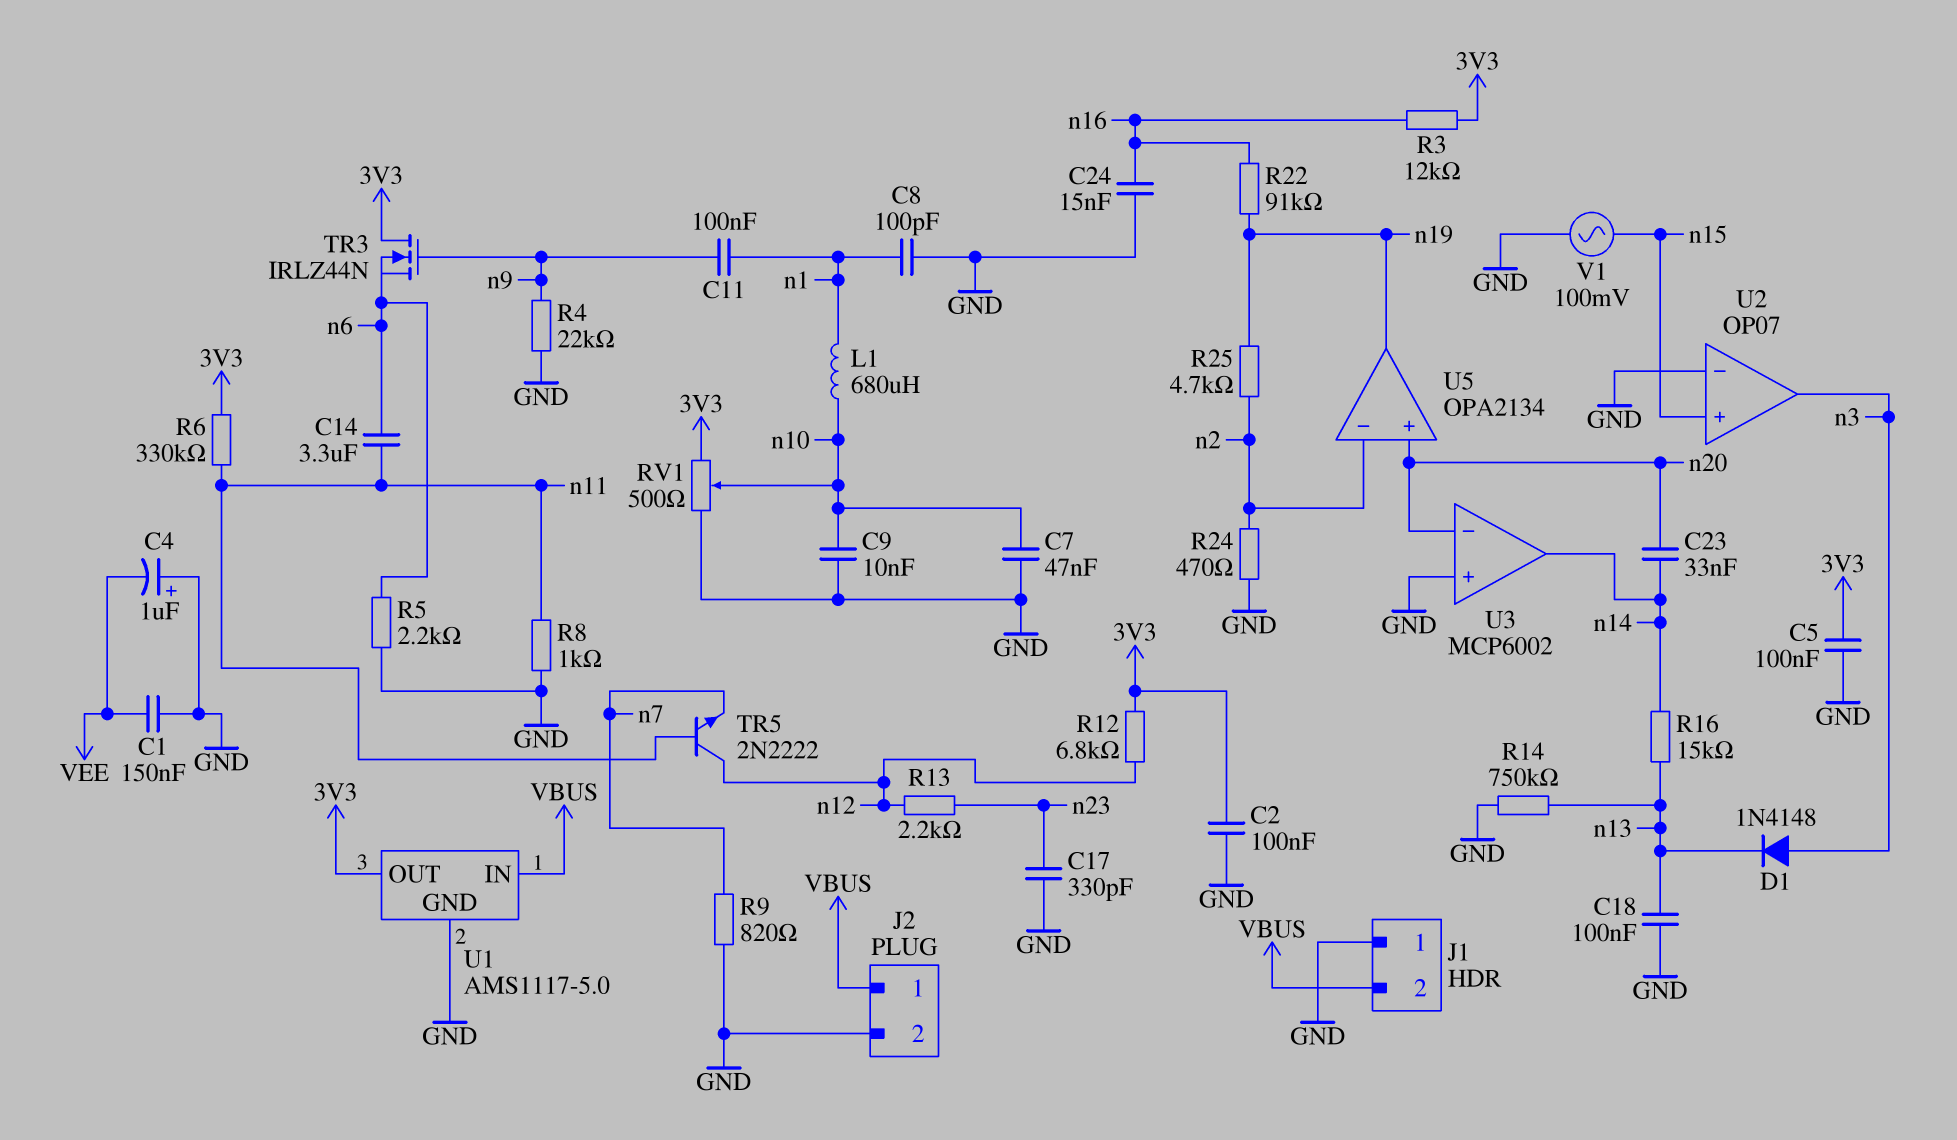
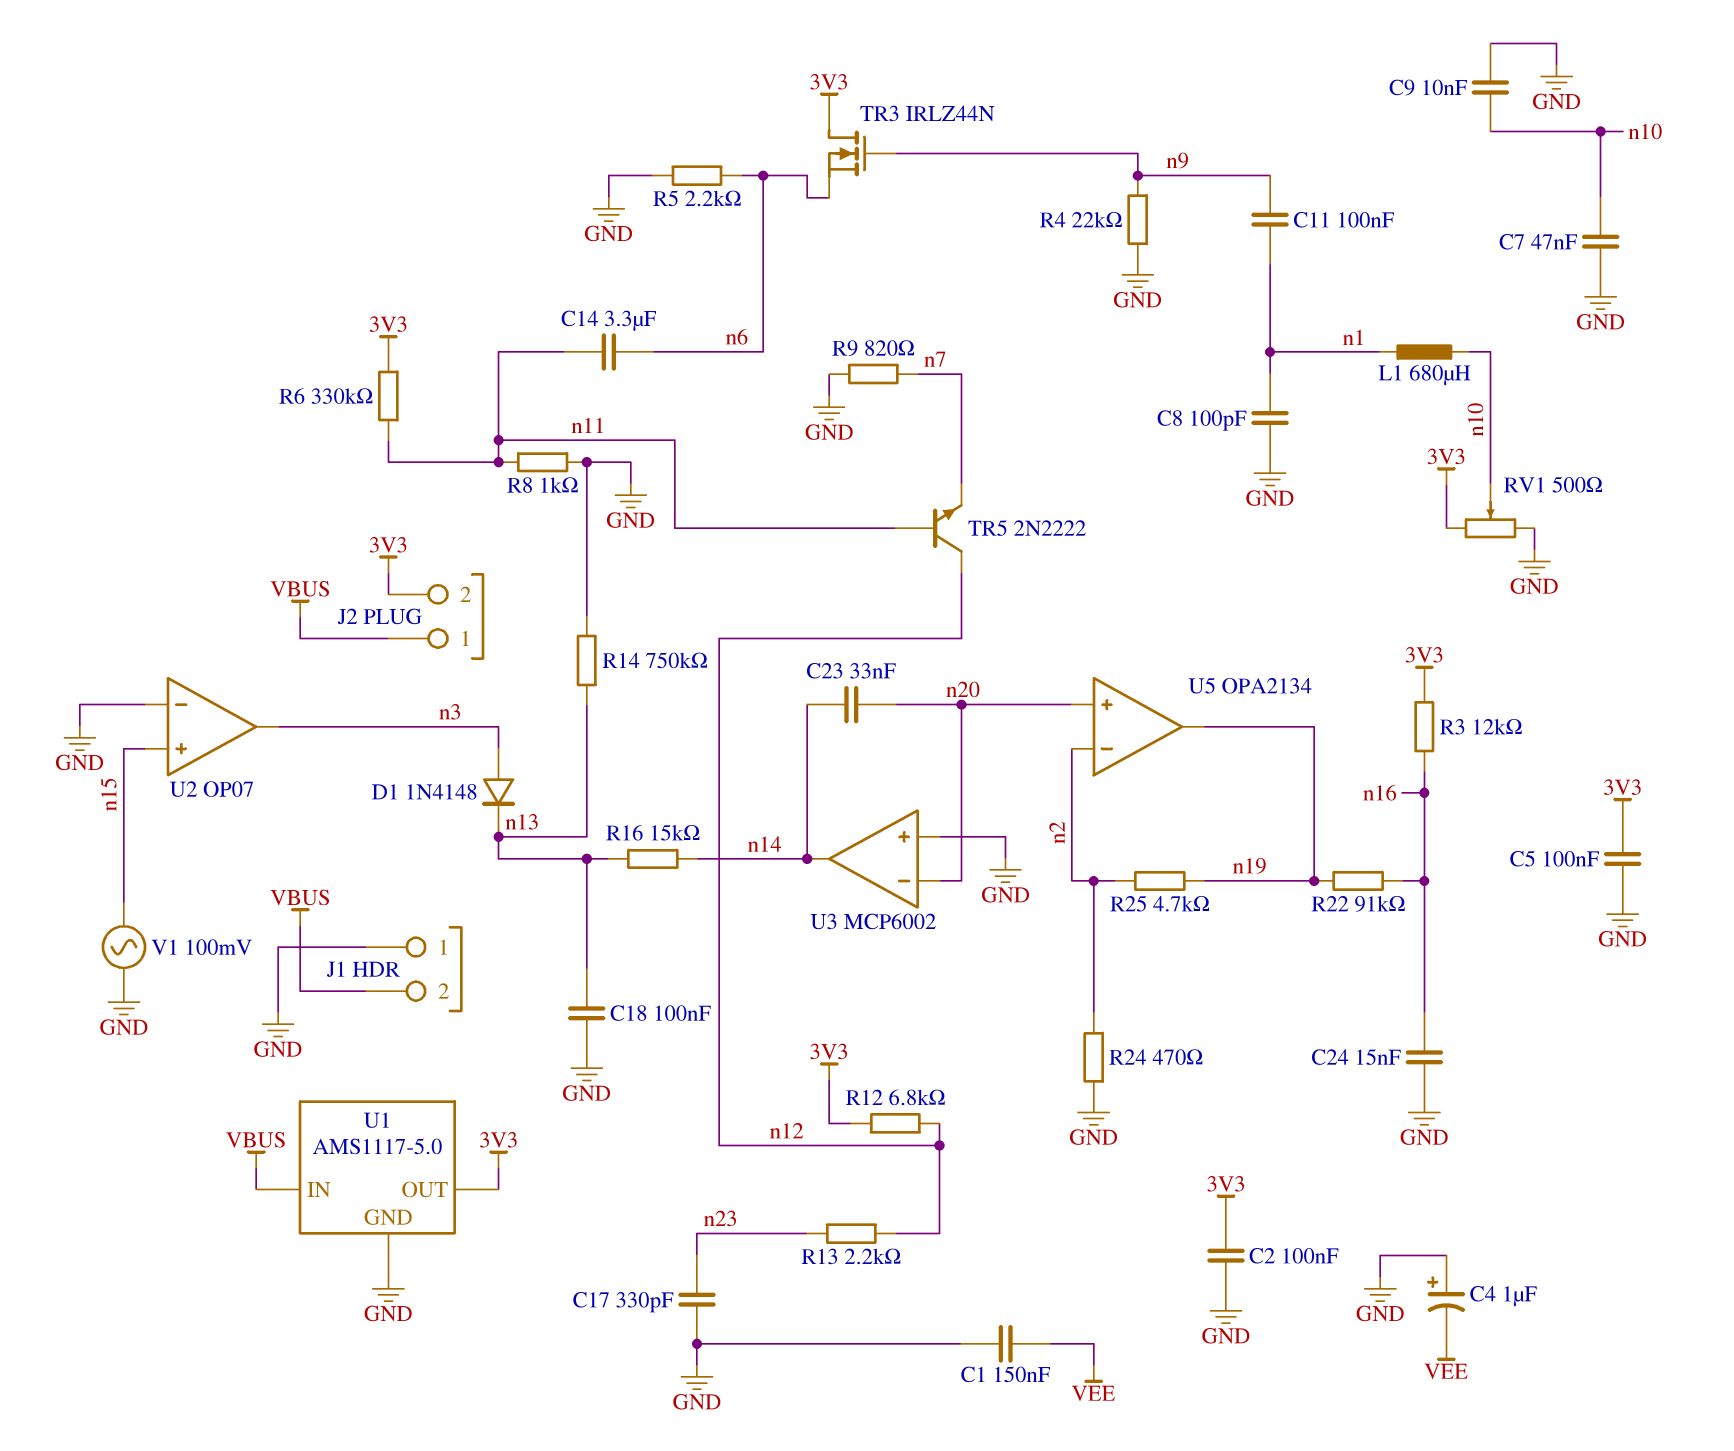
J2 pin 2: GND -> 3V3

